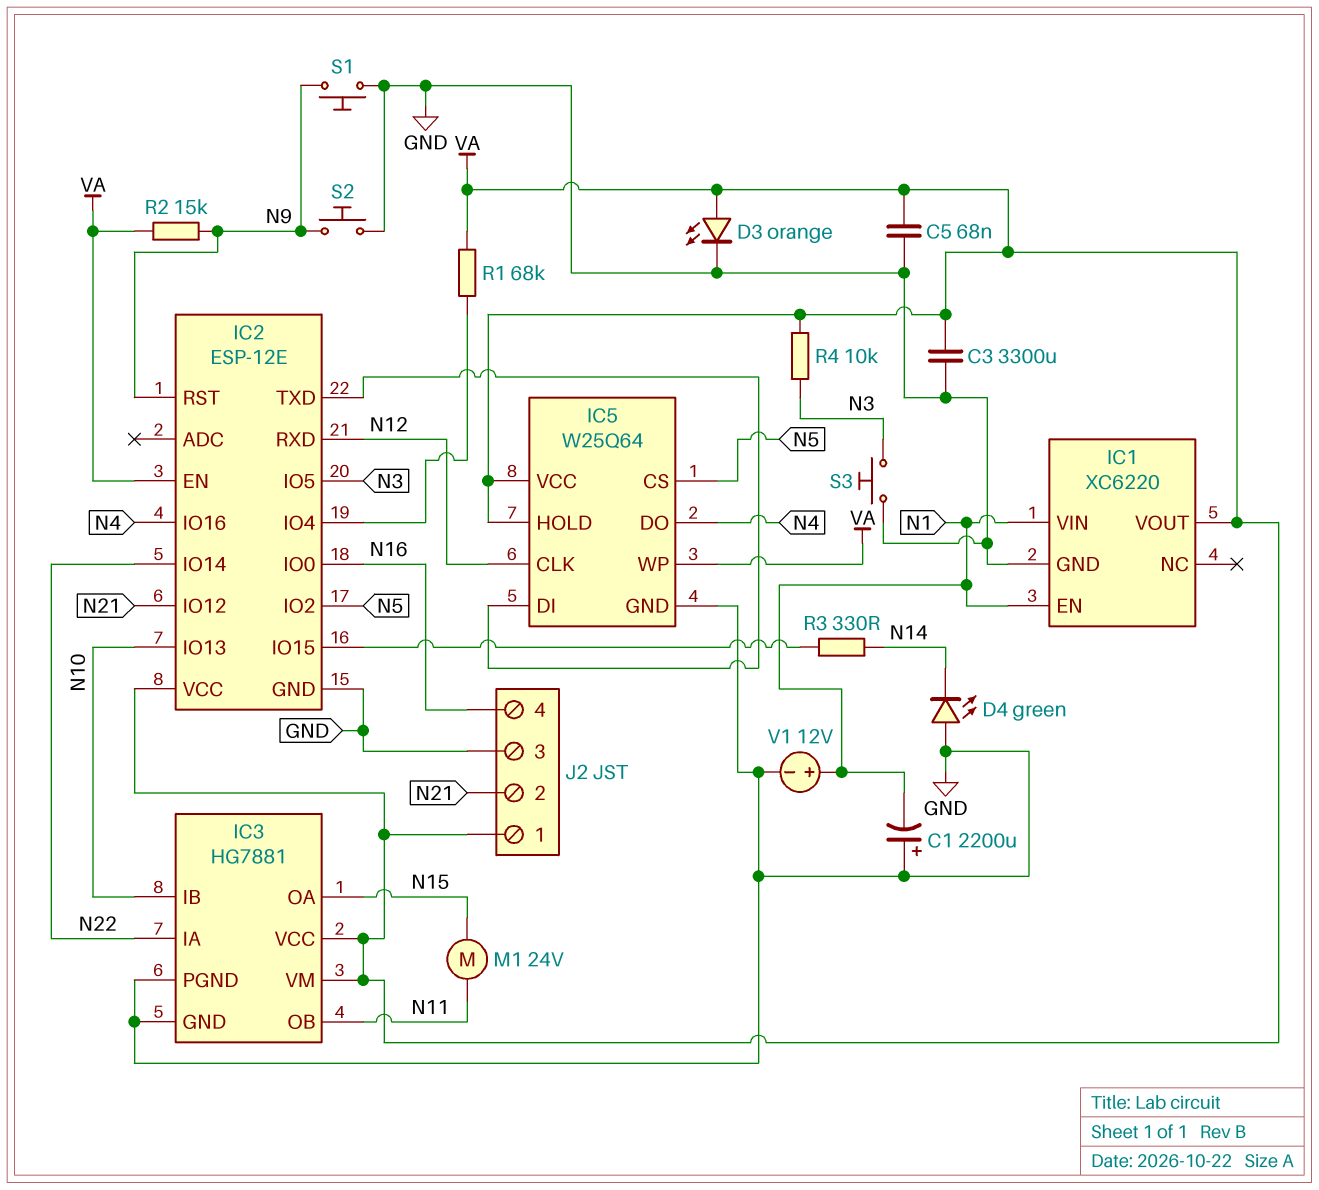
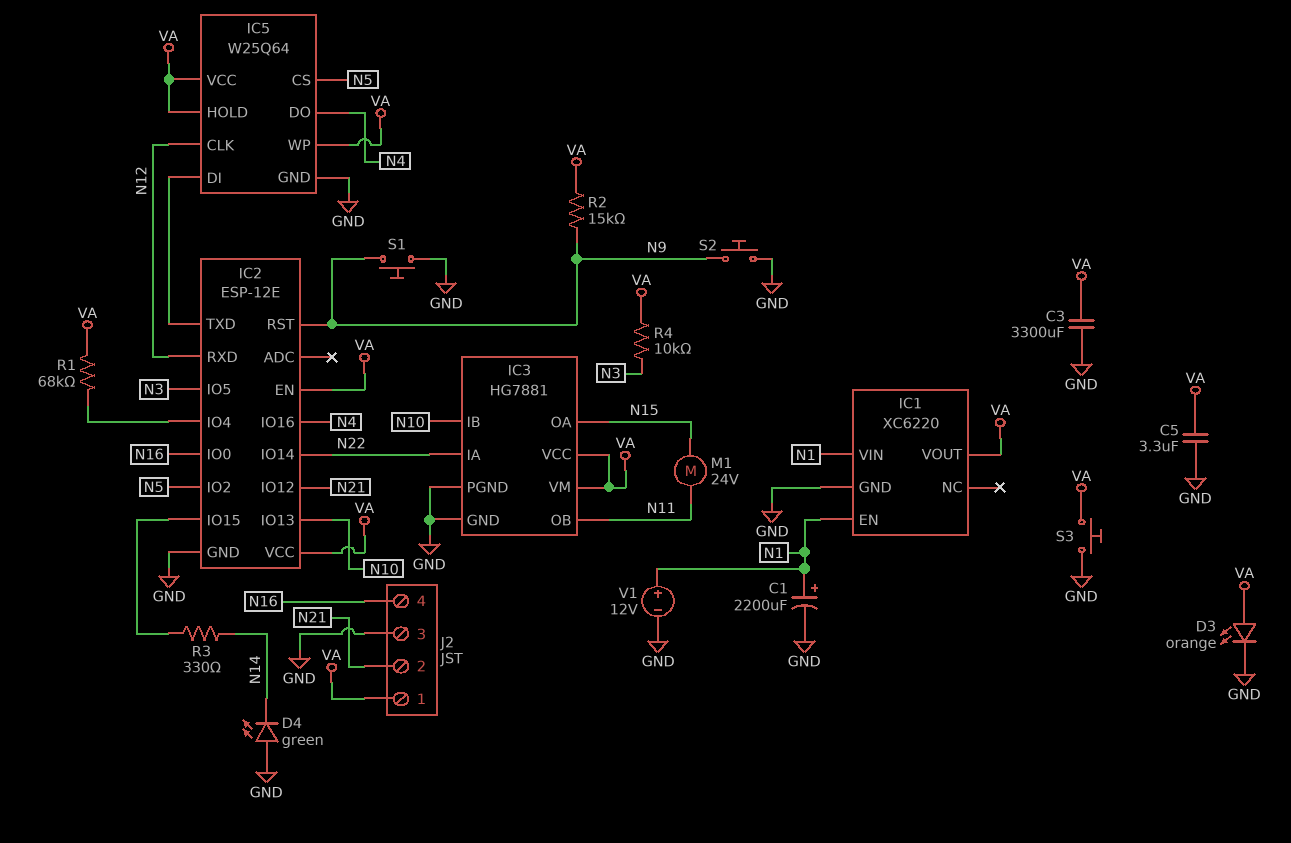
C1: 2200uF (plus GND, minus N1) -> 2200uF (plus N1, minus GND)
C5: 68nF (GND, VA) -> 3.3uF (GND, VA)
S3: button (GND, N3) -> button (GND, VA)

